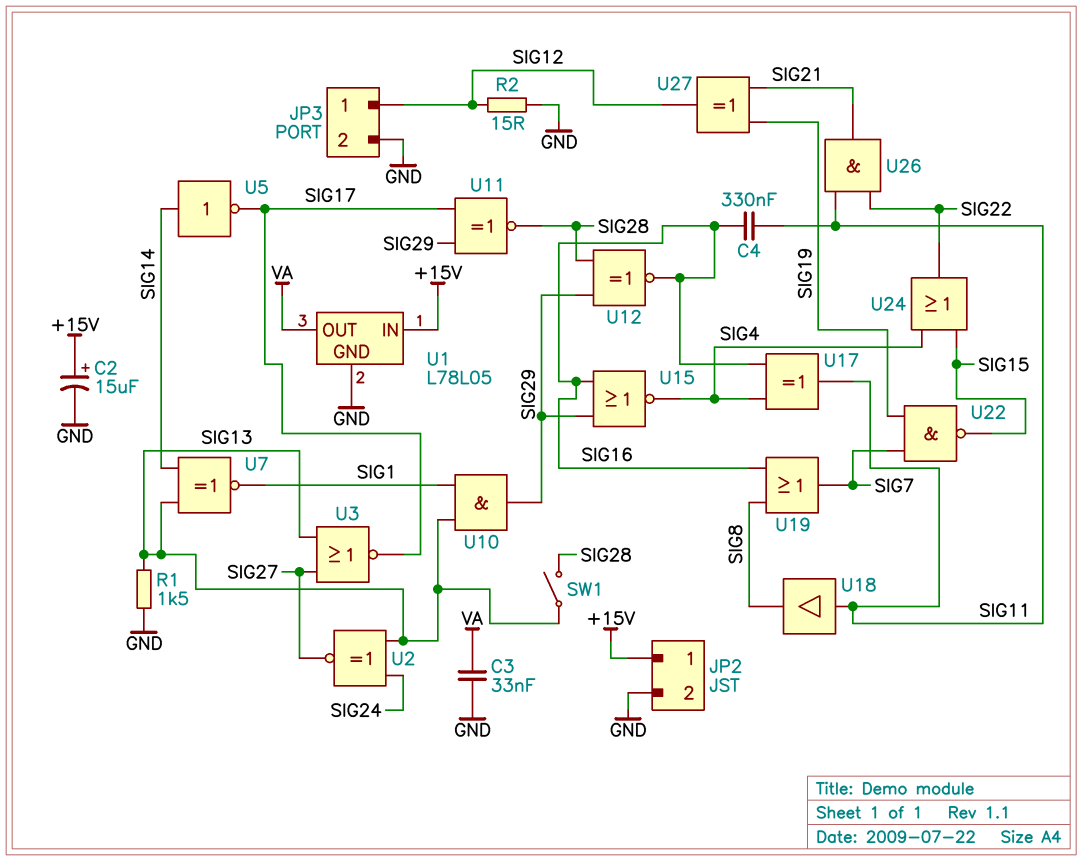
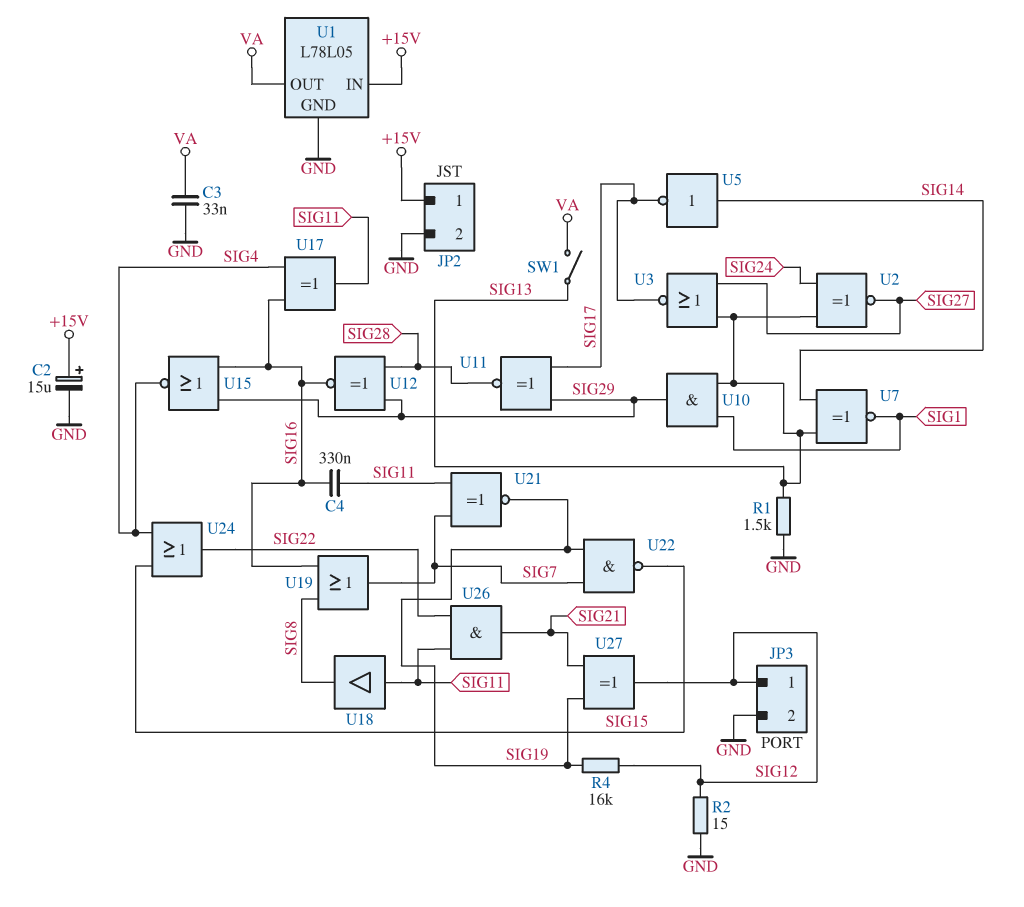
R4: none -> 16k (SIG12, SIG19)
SW1: switch (SIG13, SIG28) -> switch (SIG13, VA)
U21: none -> XNOR (in SIG7, in SIG11, out SIG19)

